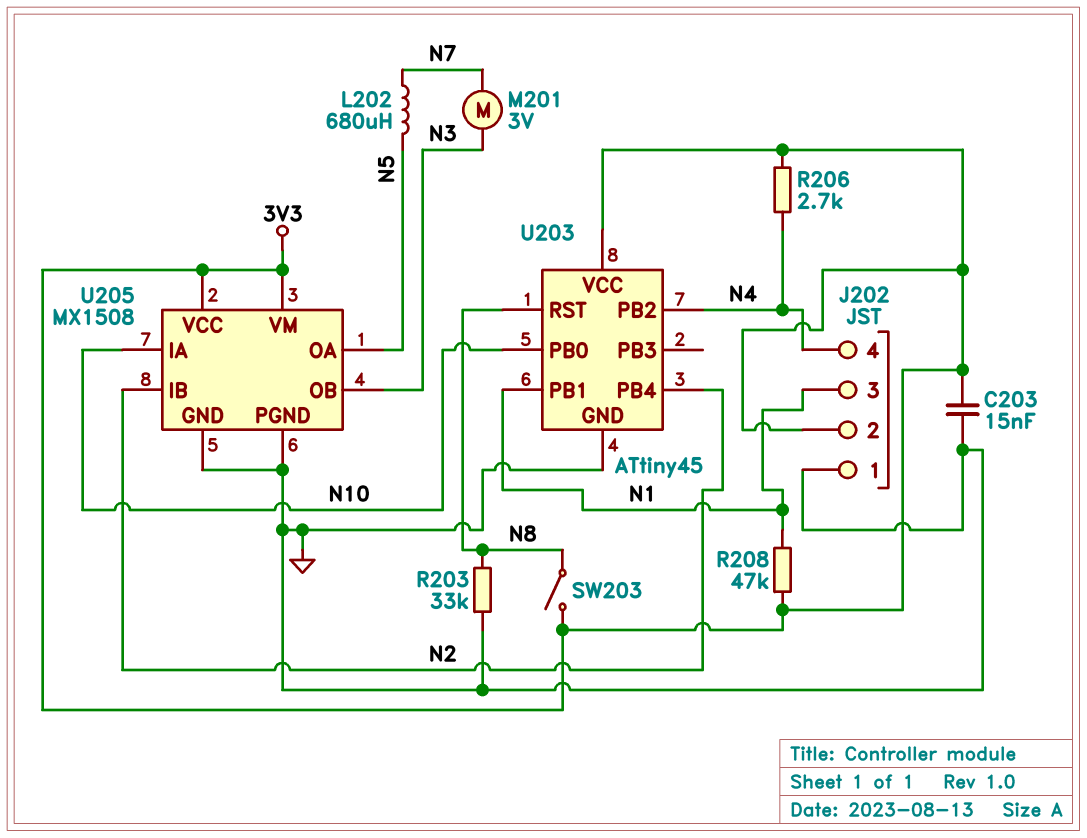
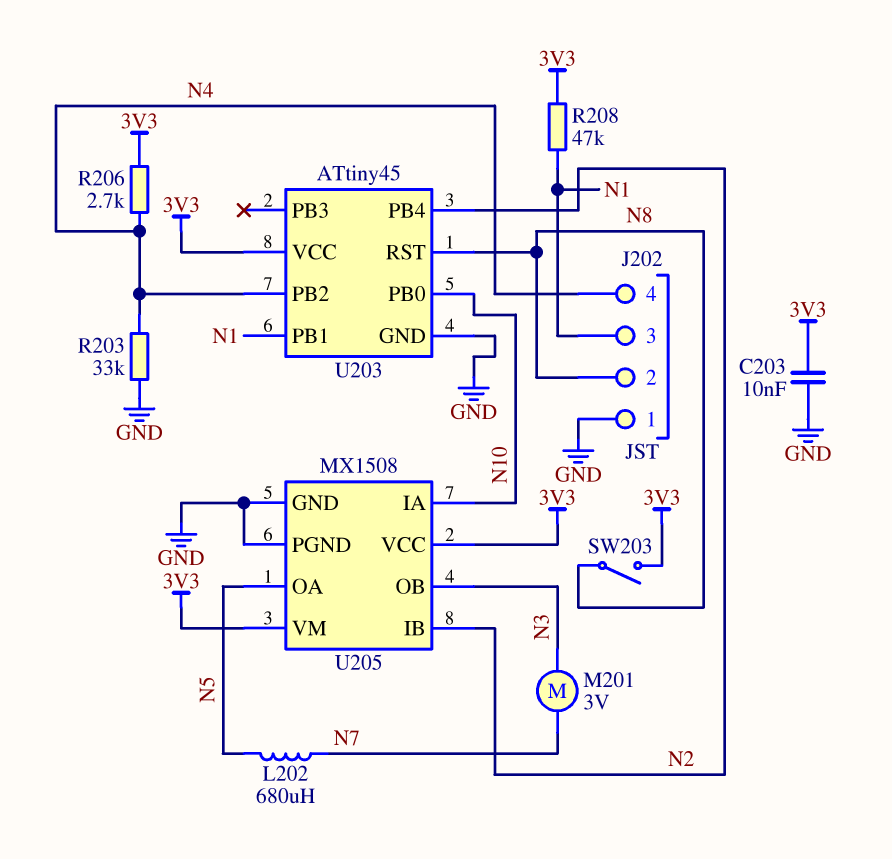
C203: 15nF (3V3, GND) -> 10nF (3V3, GND)
J202 pin 2: 3V3 -> N8
R203: 33k (GND, N8) -> 33k (GND, N4)

